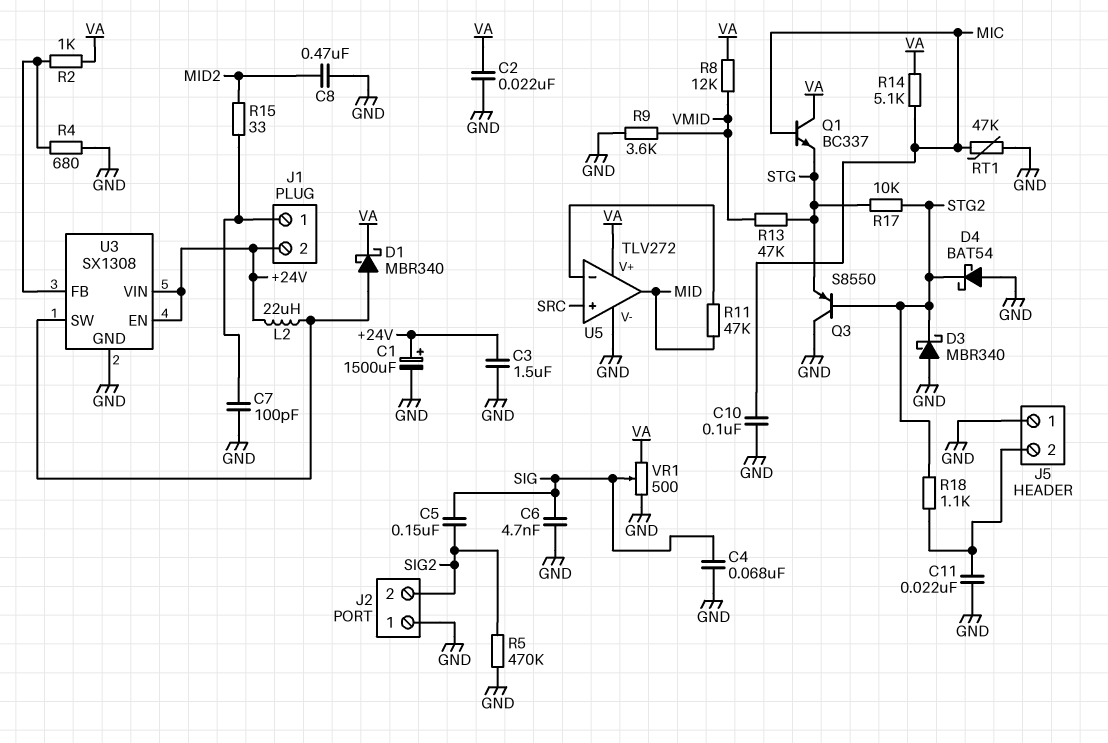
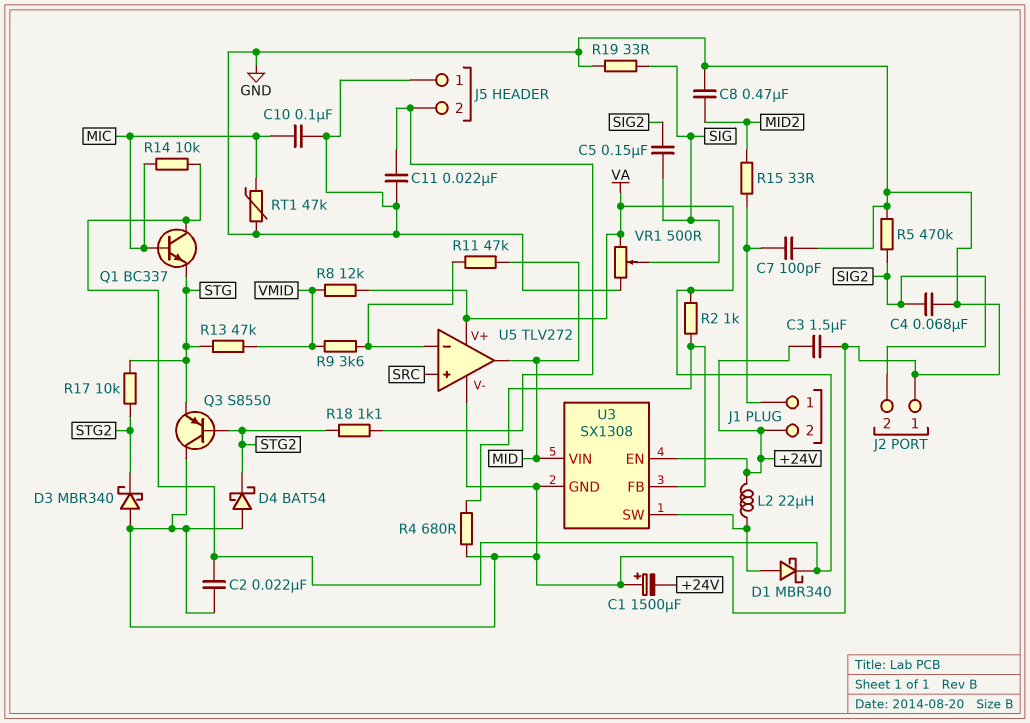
C1: 1500uF (plus +24V, minus GND) -> 1500uF (plus GND, minus +24V)
C4: 68nF (GND, SIG) -> 68nF (GND, SIG2)
C6: 4.7nF (GND, SIG) -> none
R9: 3.6k (GND, VMID) -> 3.6k (U5/in-, VMID)
R14: 5.1k (MIC, VA) -> 10k (MIC, VA)
R19: none -> 33 (GND, SIG)
U3 pin VIN: +24V -> MID

